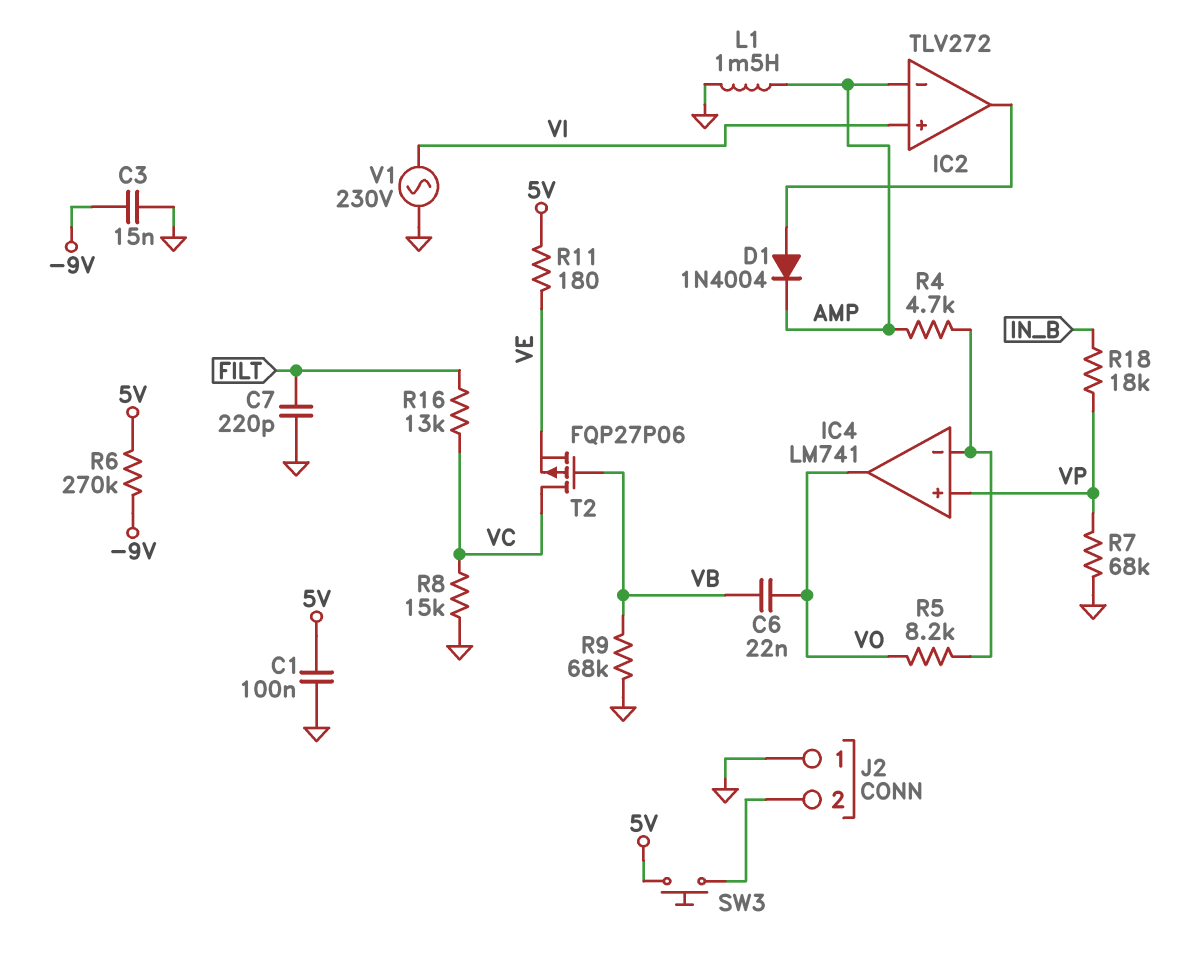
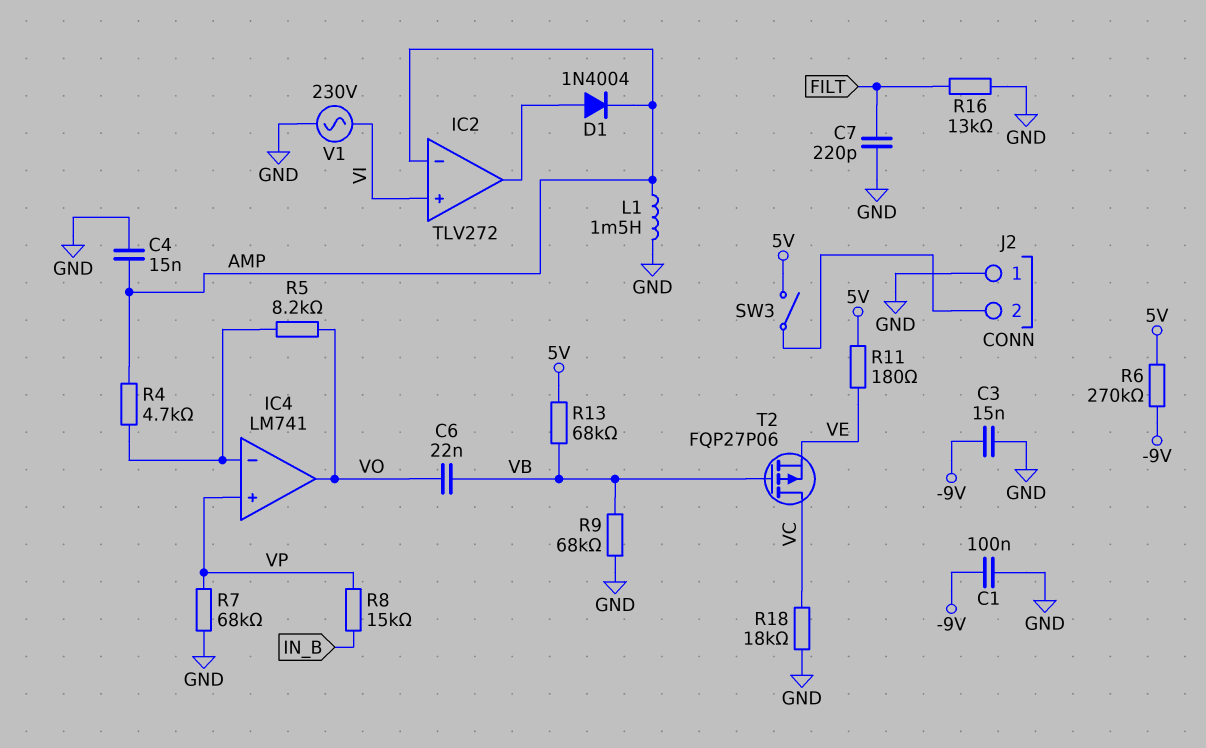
C1: 100nF (5V, GND) -> 100nF (-9V, GND)
C4: none -> 15nF (AMP, GND)
R8: 15k (GND, VC) -> 15k (IN_B, VP)
R13: none -> 68k (5V, VB)
R16: 13k (FILT, VC) -> 13k (FILT, GND)
R18: 18k (IN_B, VP) -> 18k (GND, VC)
SW3: button (5V, J2/2) -> switch (5V, J2/2)

